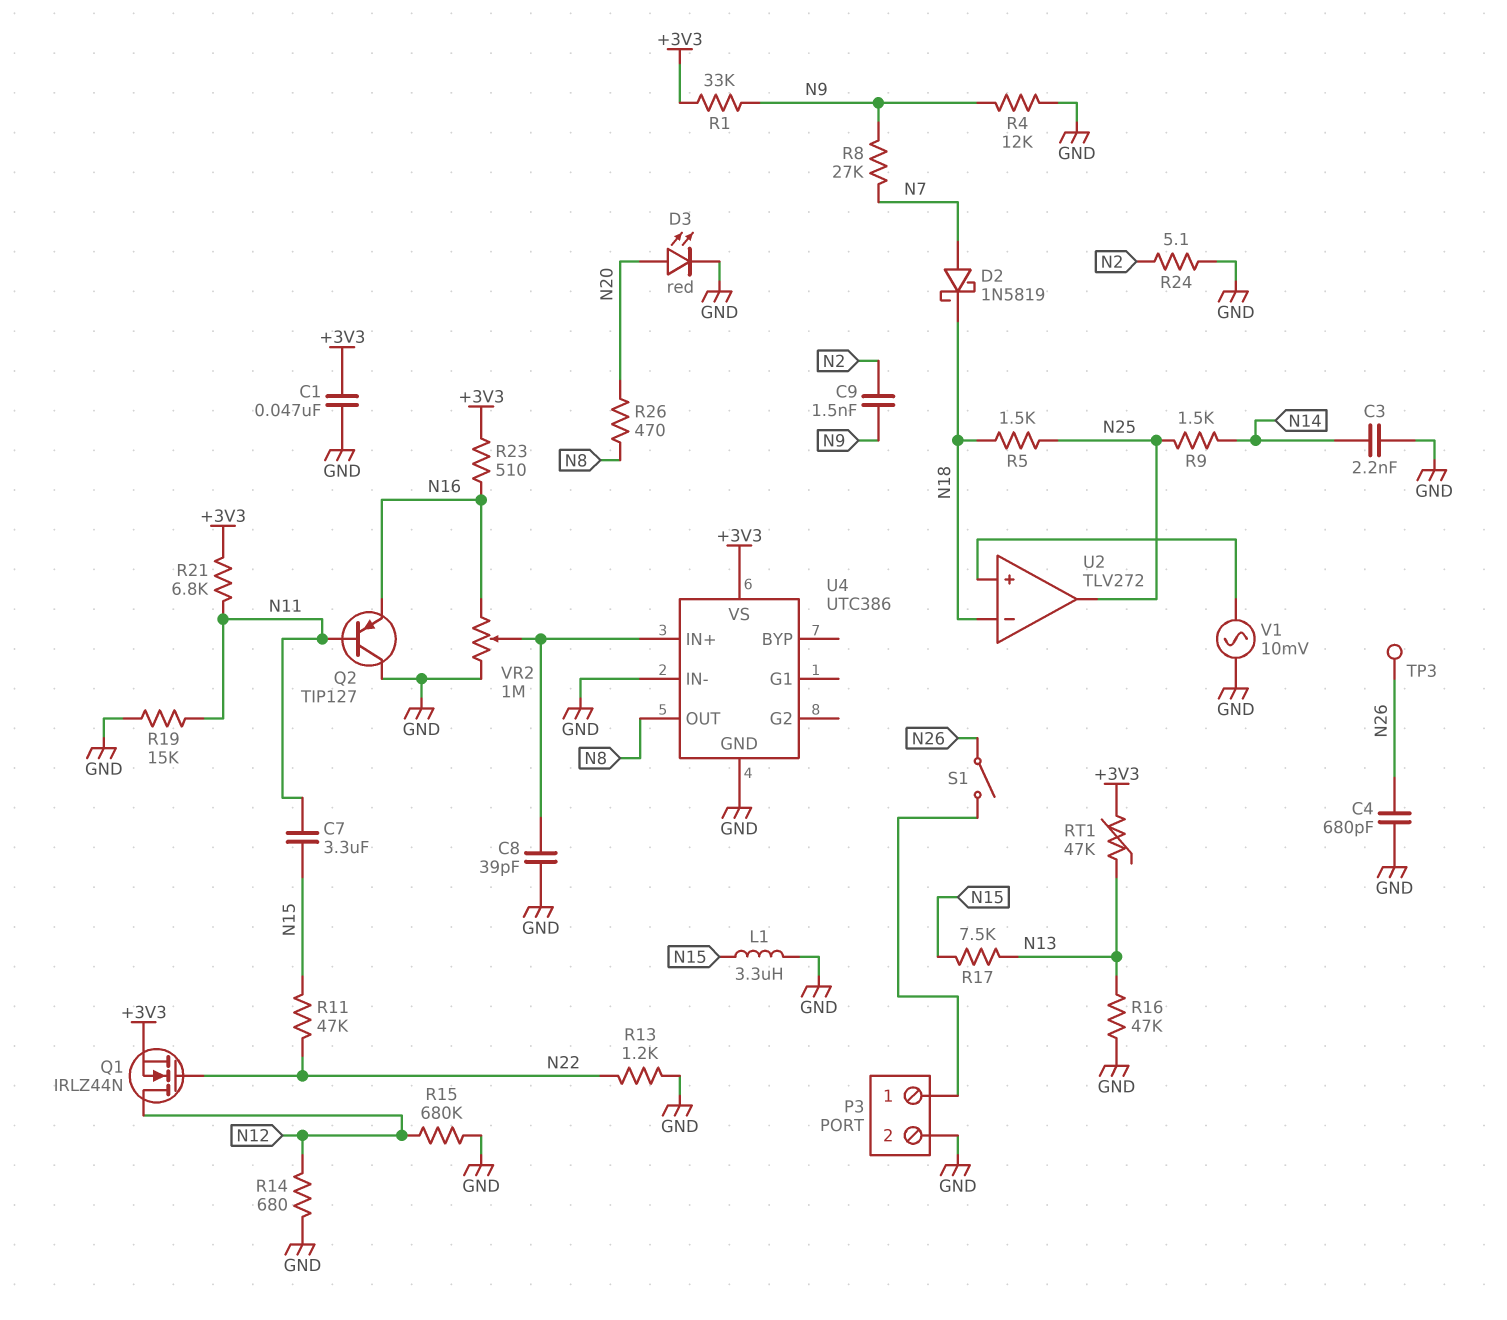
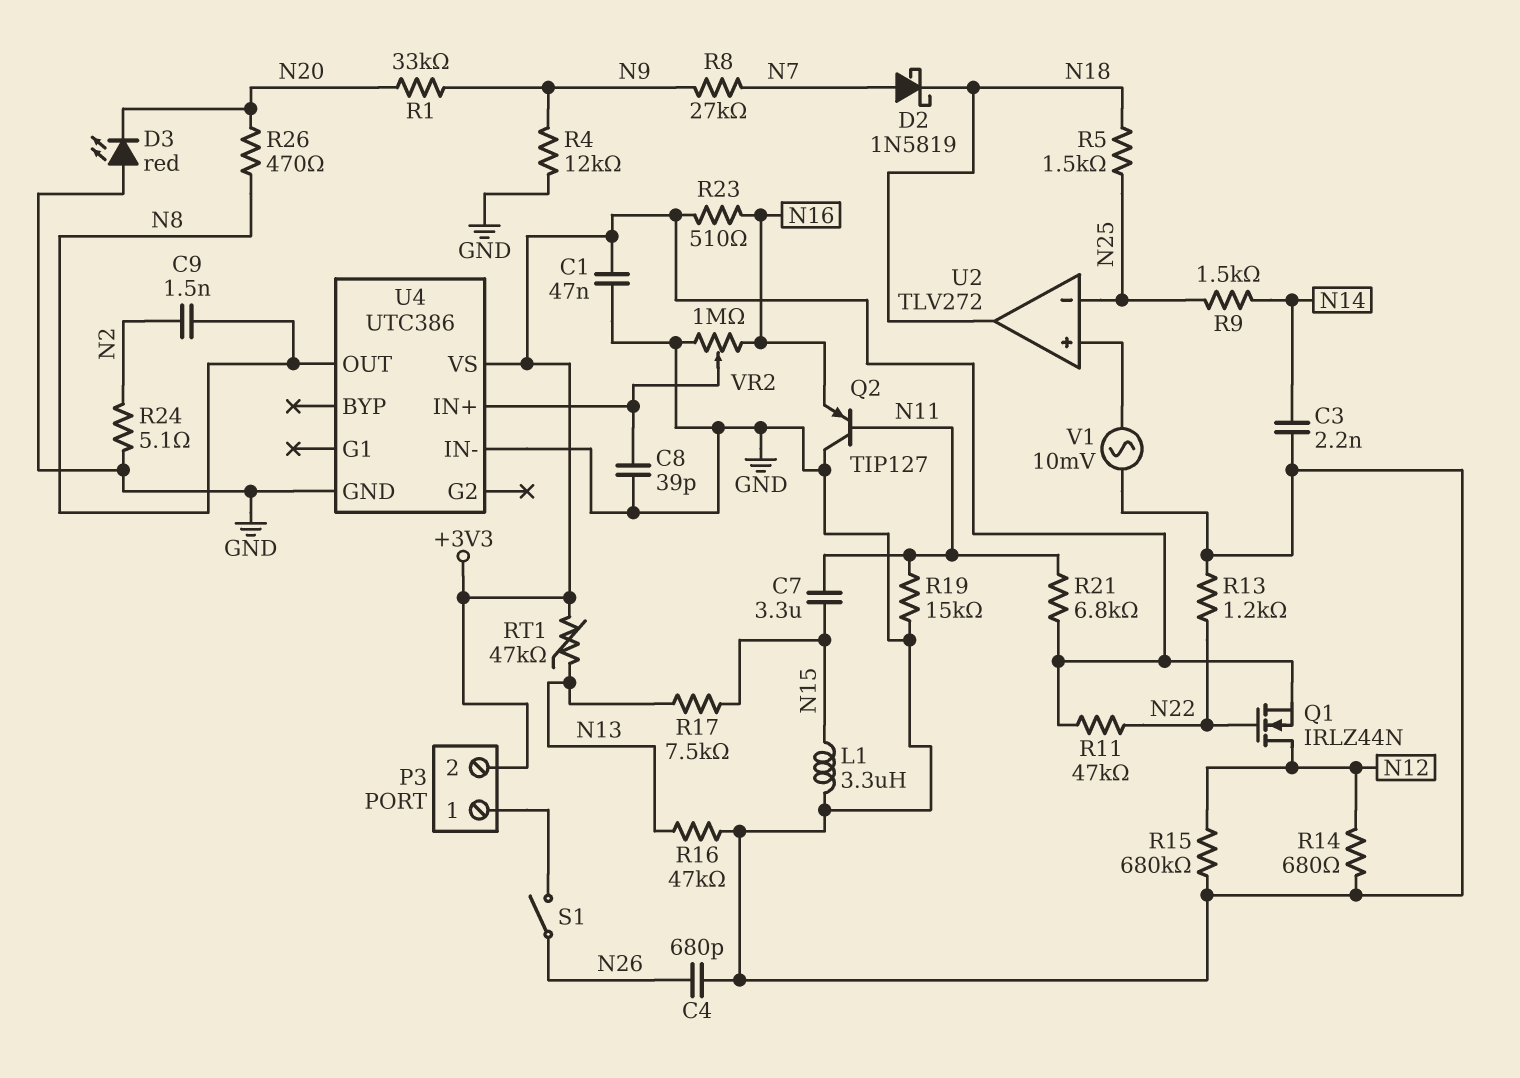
C9: 1.5nF (N2, N9) -> 1.5nF (N2, N8)
D3: LED red (A N20, K GND) -> LED red (A GND, K N20)
P3 pin 2: GND -> +3V3
R1: 33k (+3V3, N9) -> 33k (N9, N20)
R11: 47k (N15, N22) -> 47k (+3V3, N22)
TP3: test point (N26) -> none
U2 pin in-: N18 -> N25
U2 pin out: N25 -> N18

